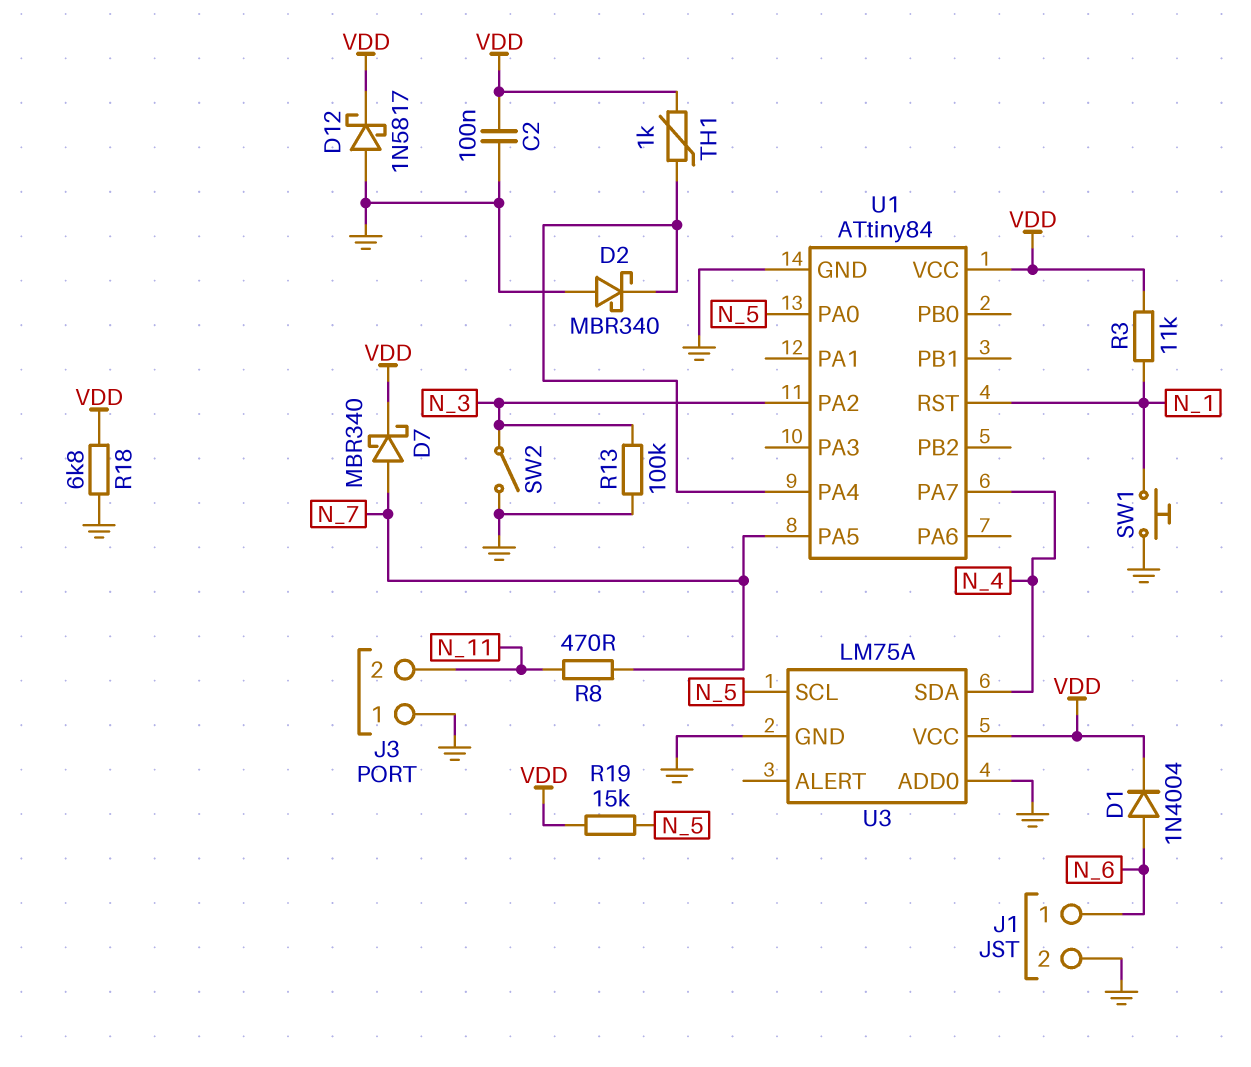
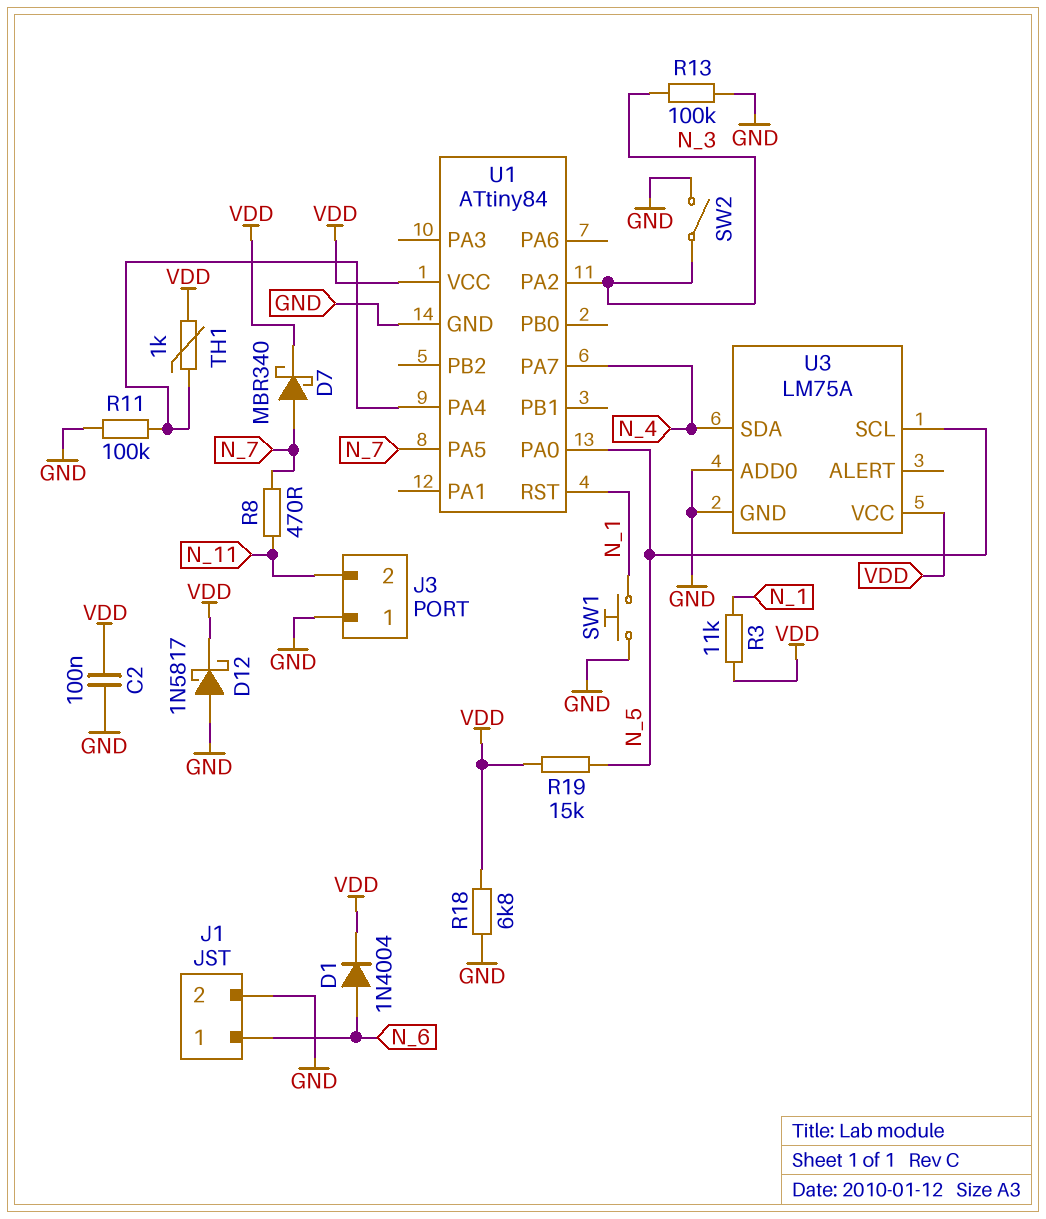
D2: schottky MBR340 (A GND, K U1/PA4) -> none
R11: none -> 100k (GND, U1/PA4)

